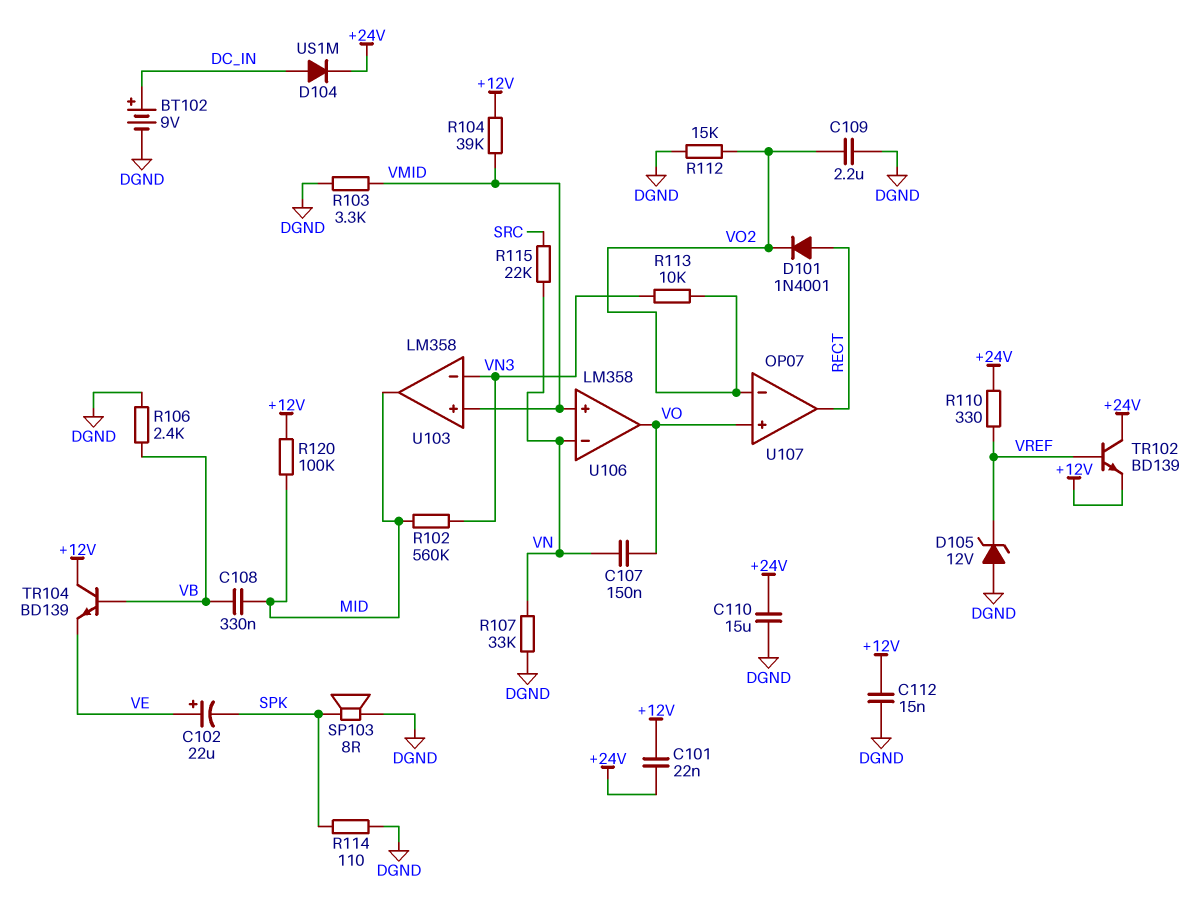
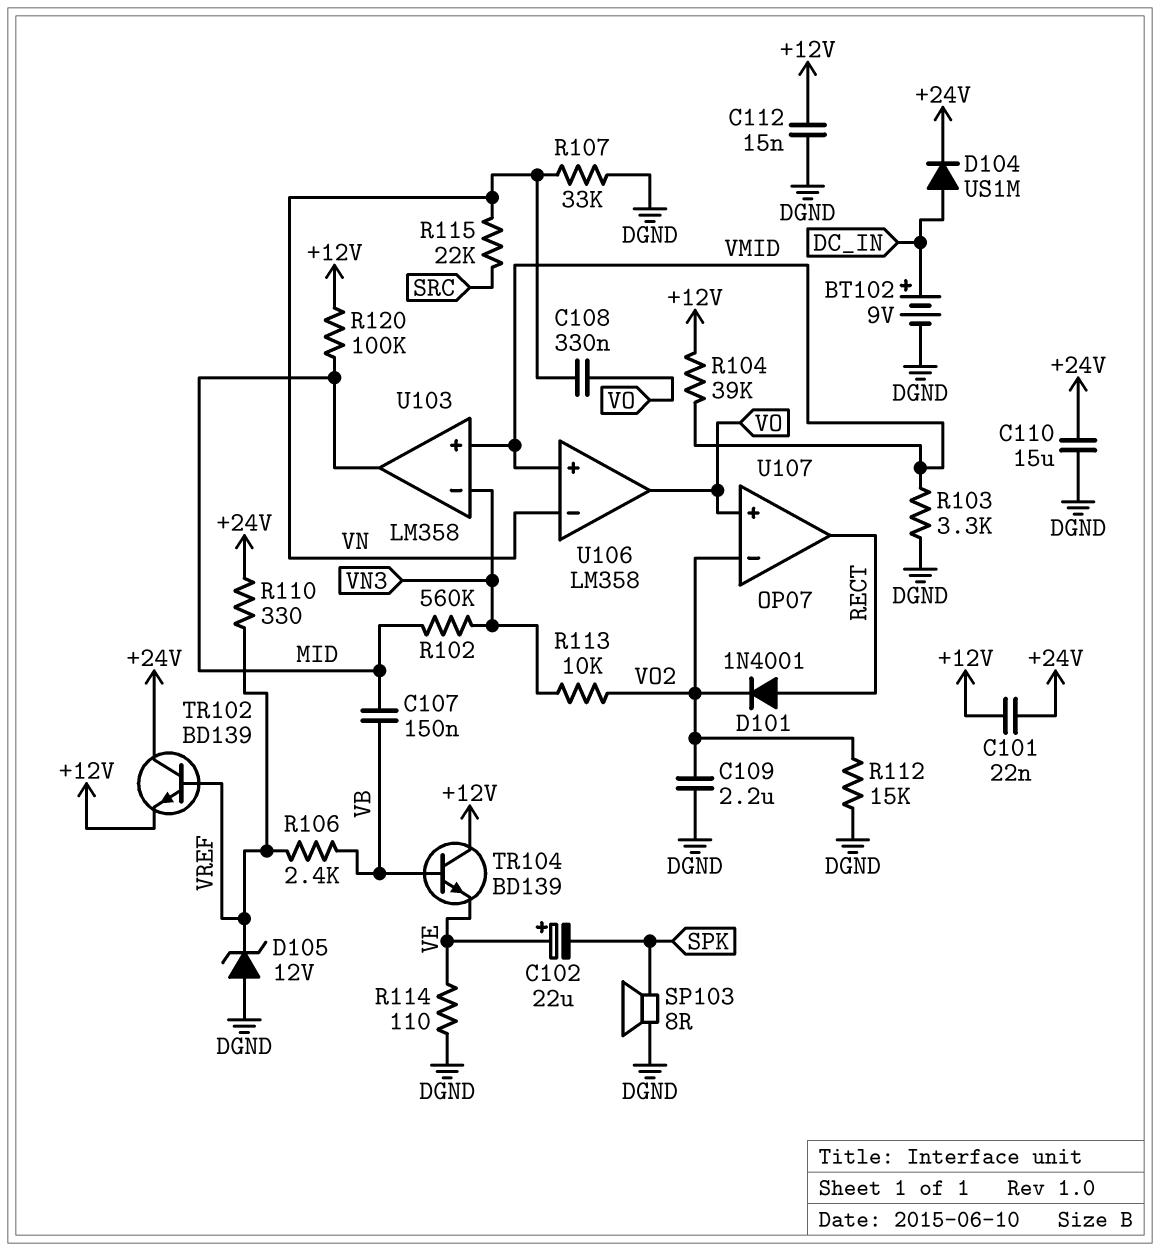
C107: 150nF (VN, VO) -> 150nF (MID, VB)
C108: 330nF (MID, VB) -> 330nF (VN, VO)
R106: 2.4k (DGND, VB) -> 2.4k (VB, VREF)
R114: 110 (DGND, SPK) -> 110 (DGND, VE)

